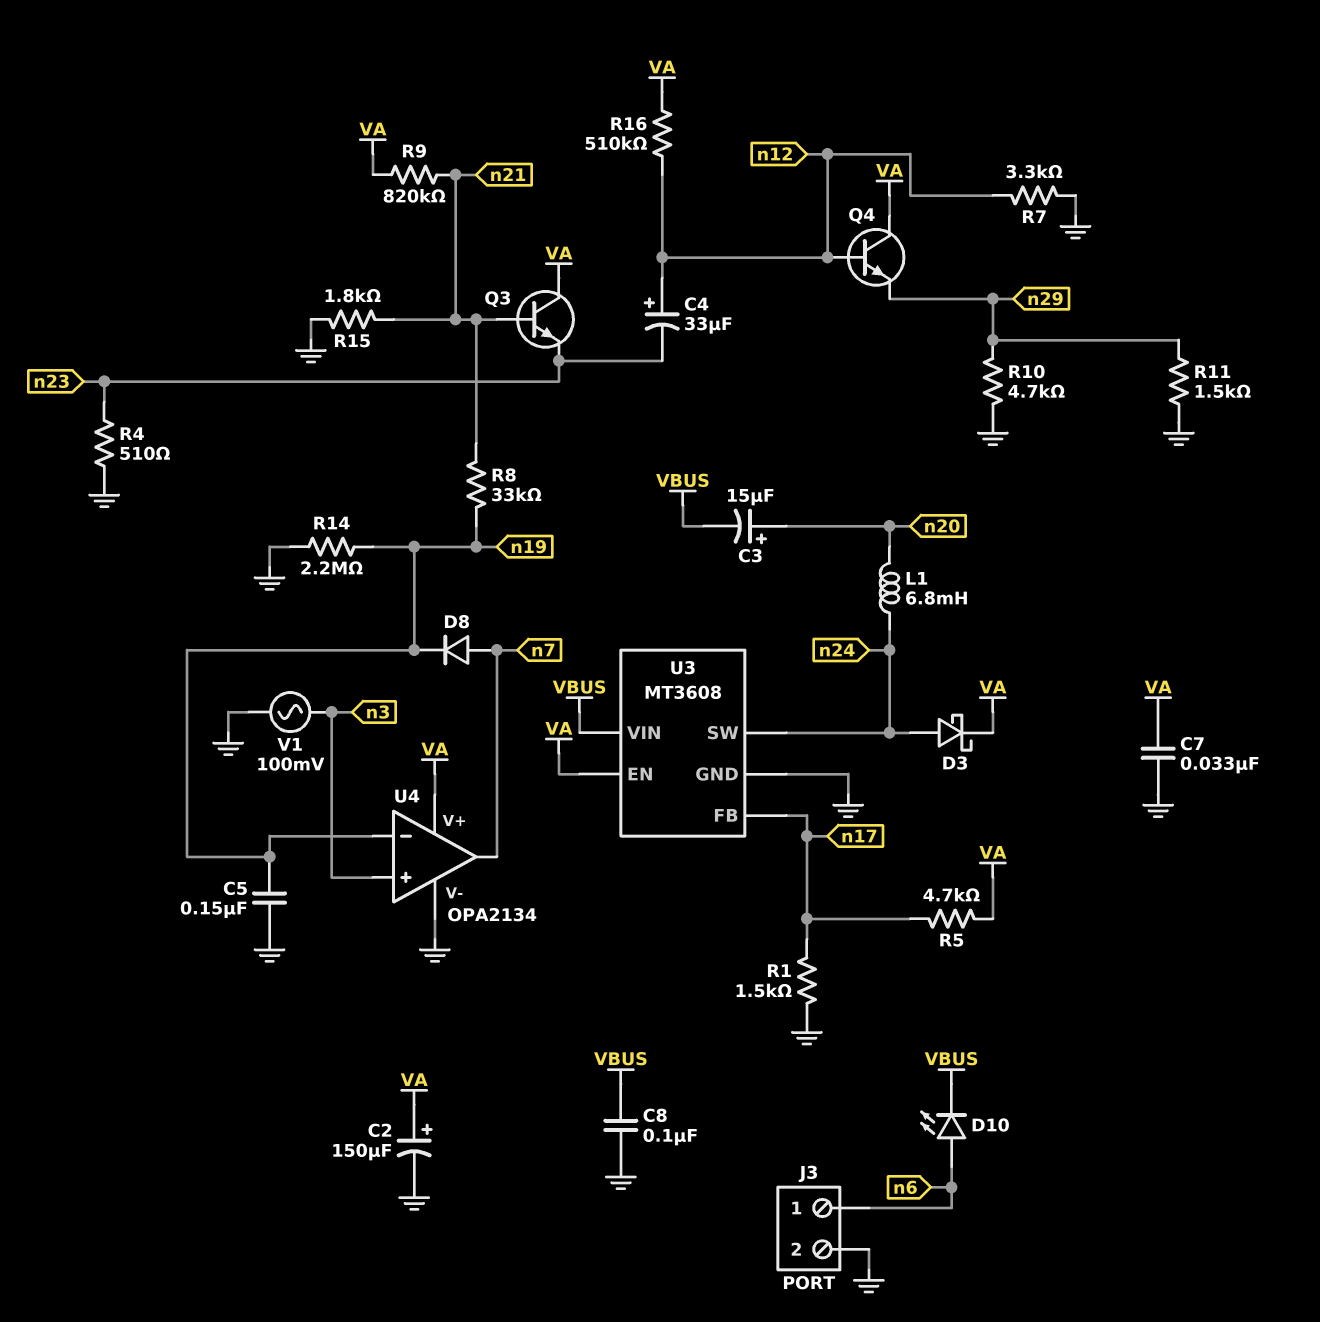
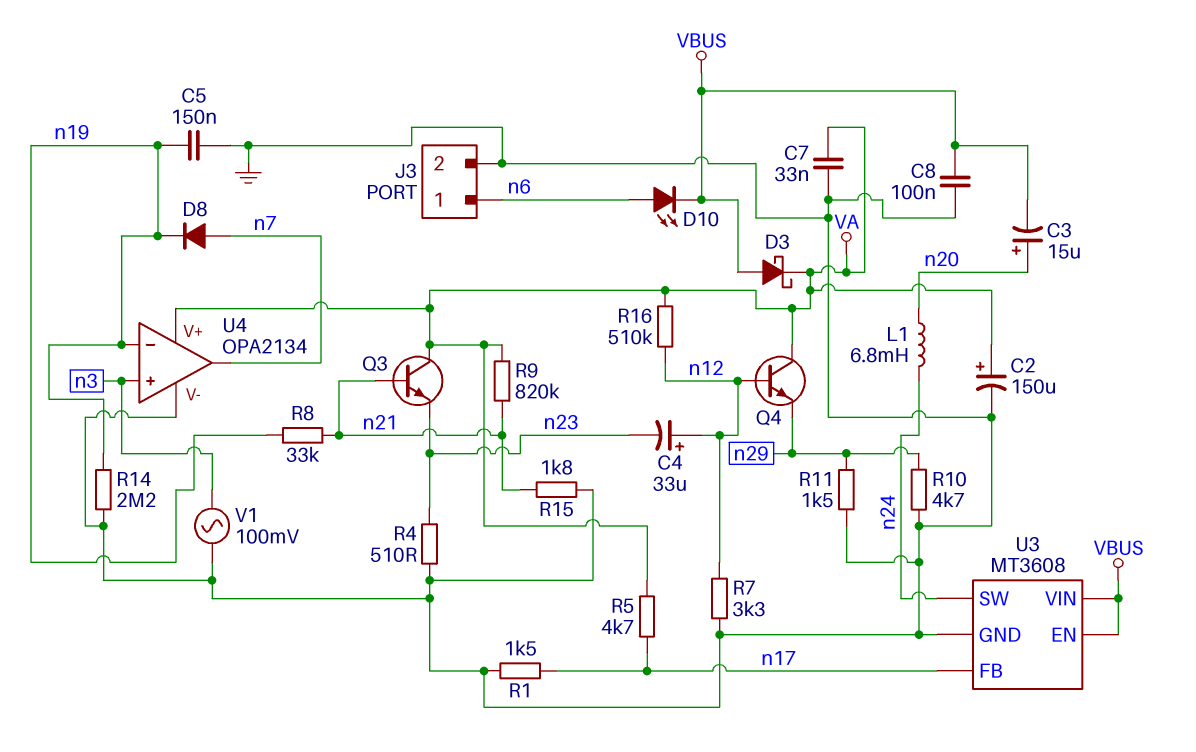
D3: schottky (A n24, K VA) -> schottky (A VBUS, K VA)
U3 pin EN: VA -> VBUS

